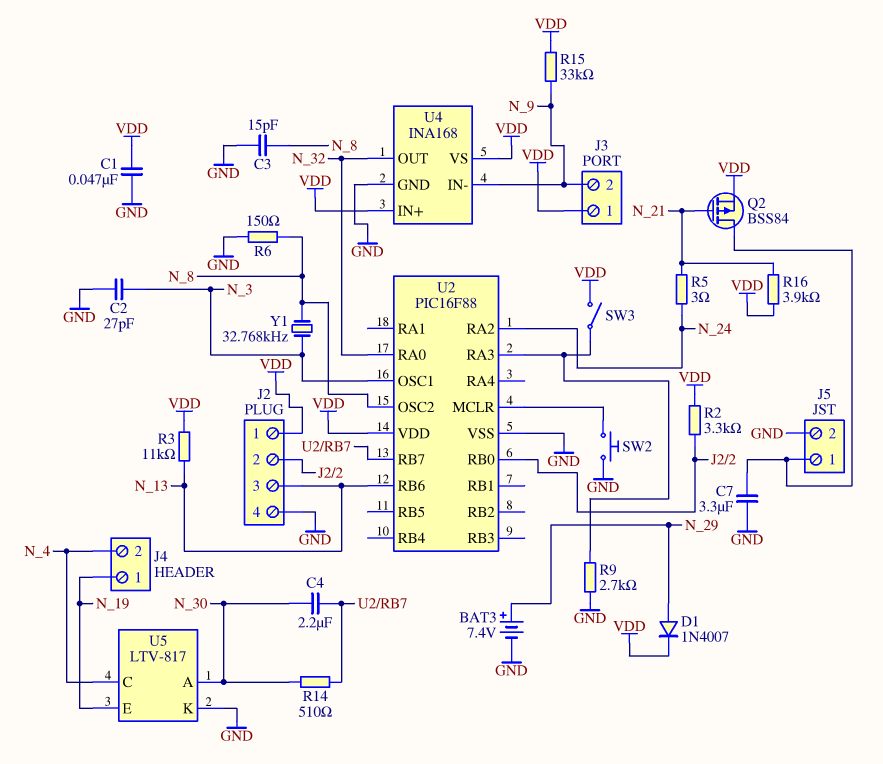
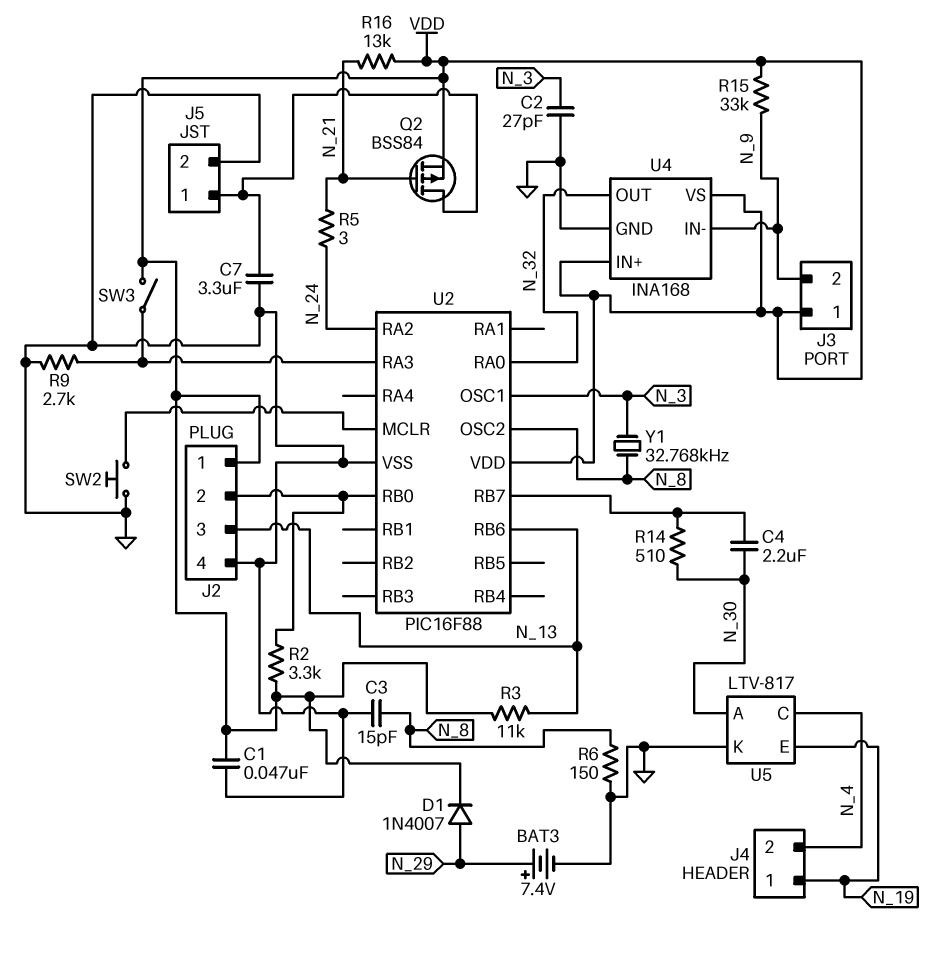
R16: 3.9k (N_21, VDD) -> 13k (N_21, VDD)

